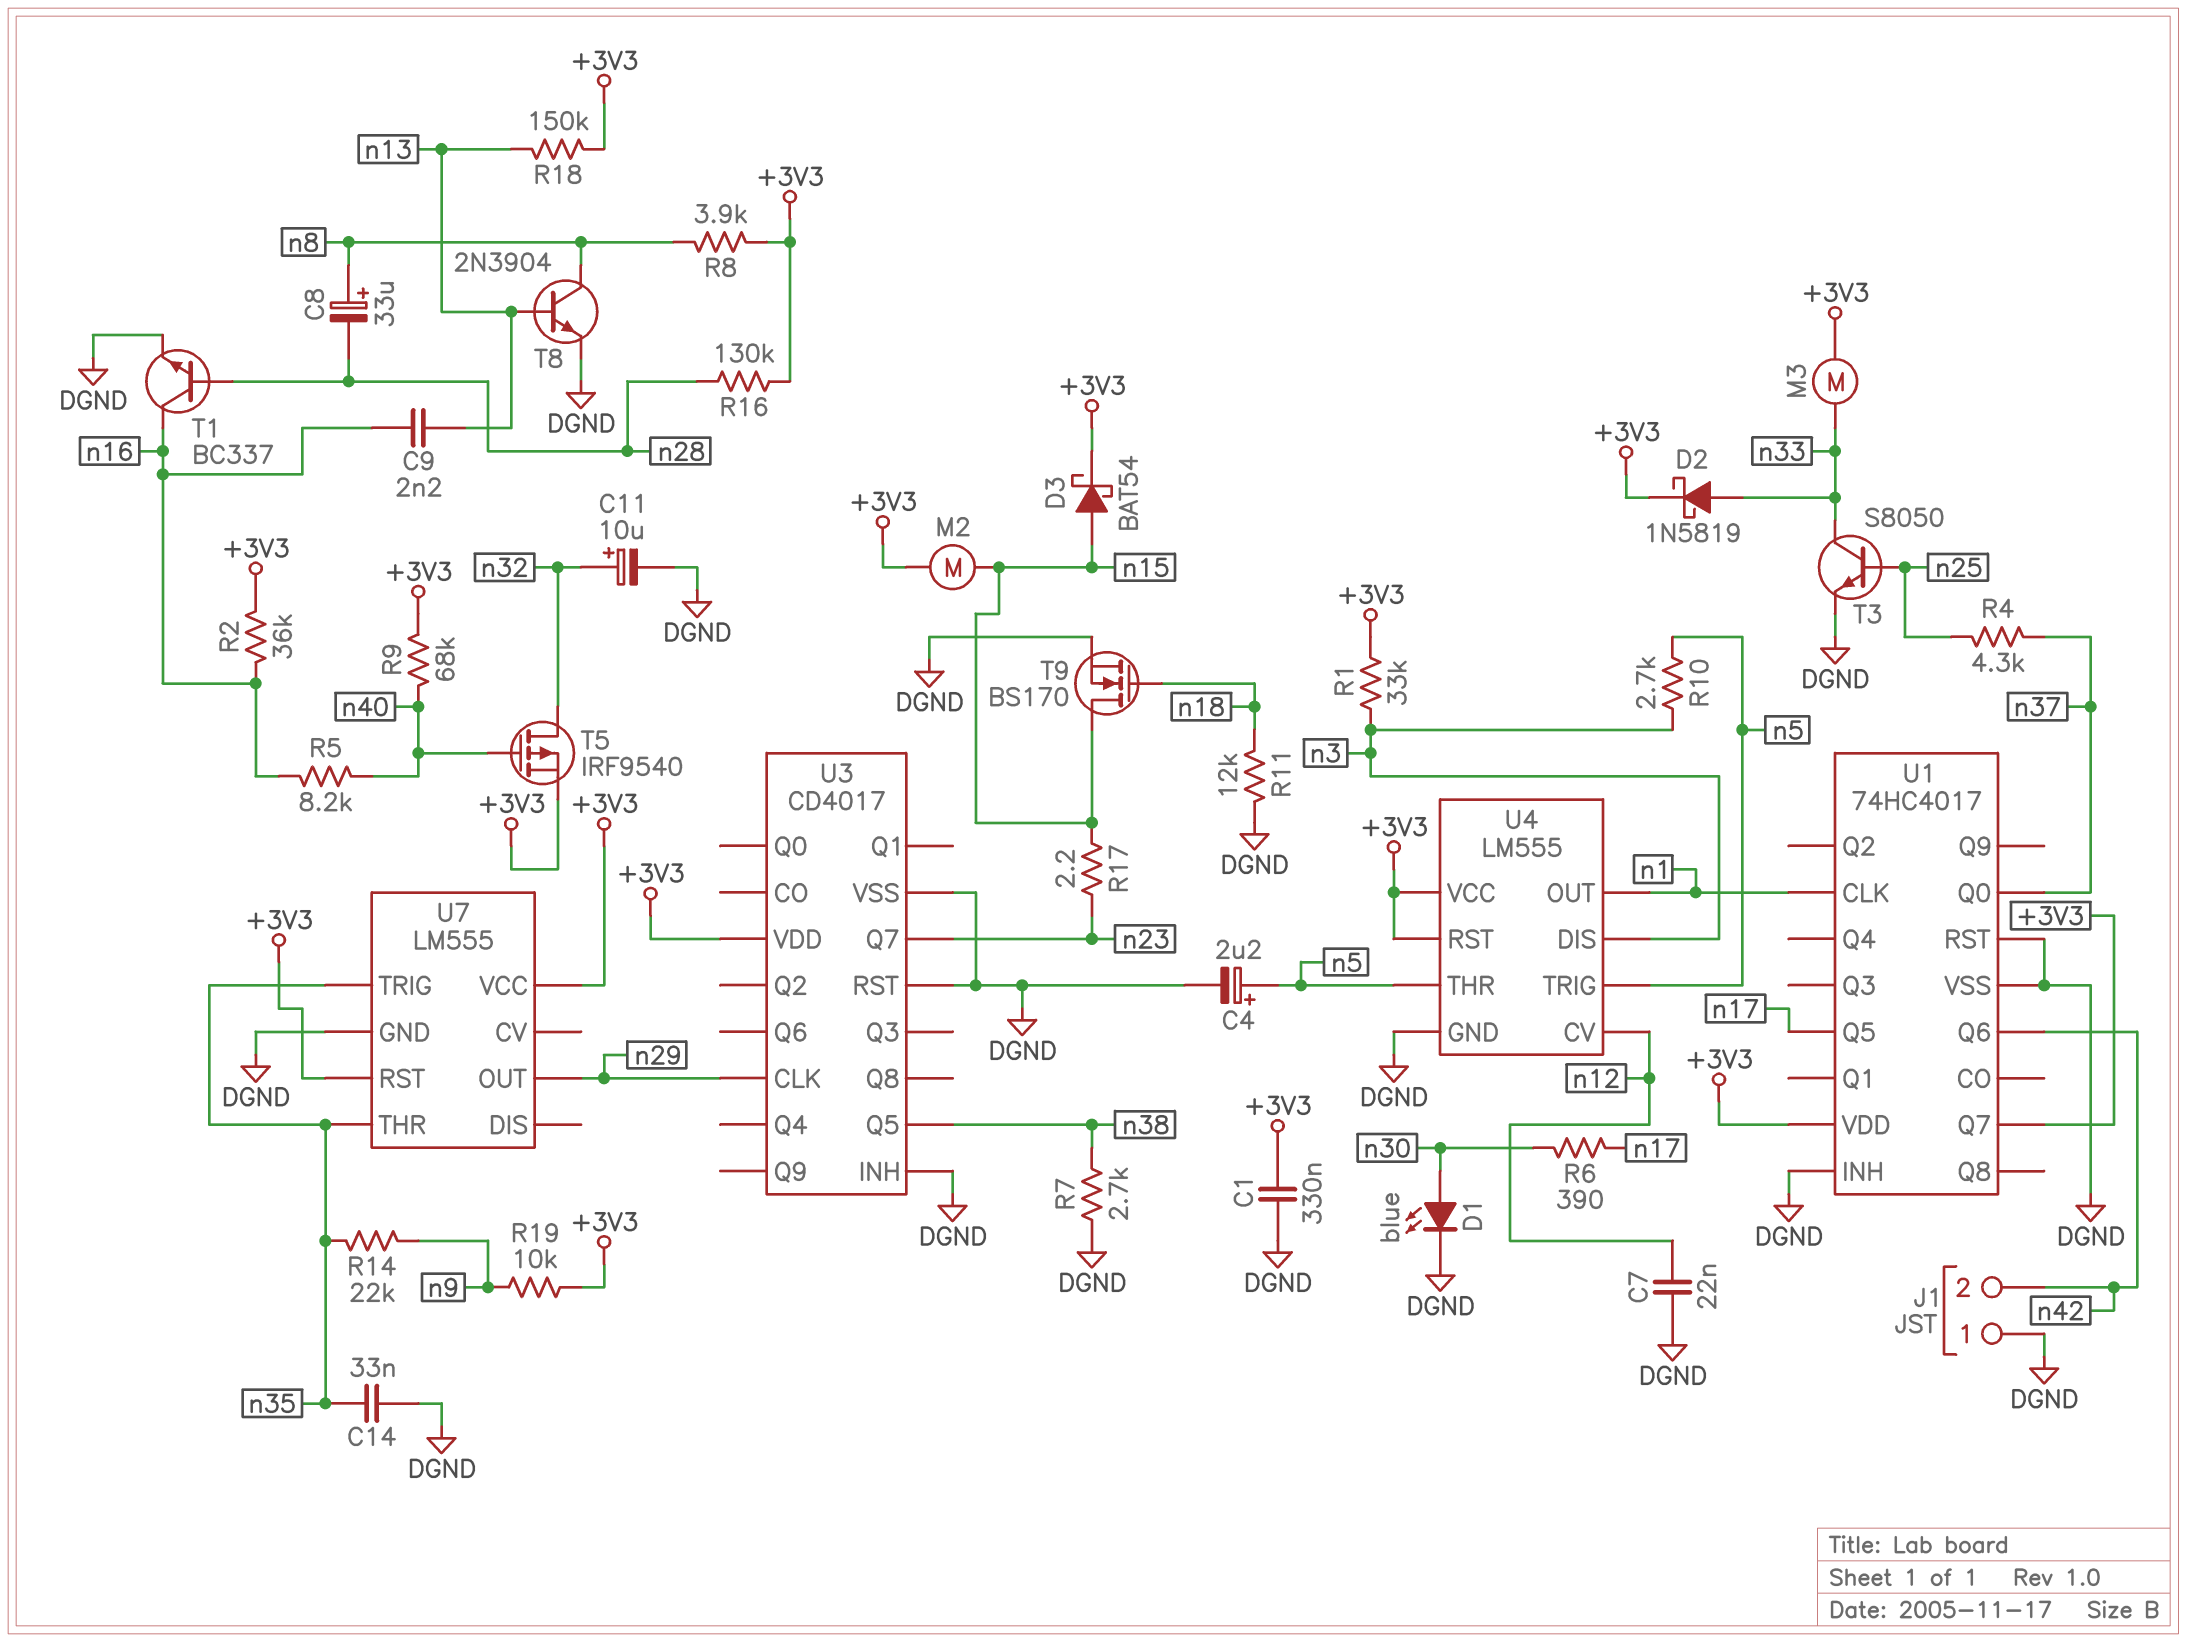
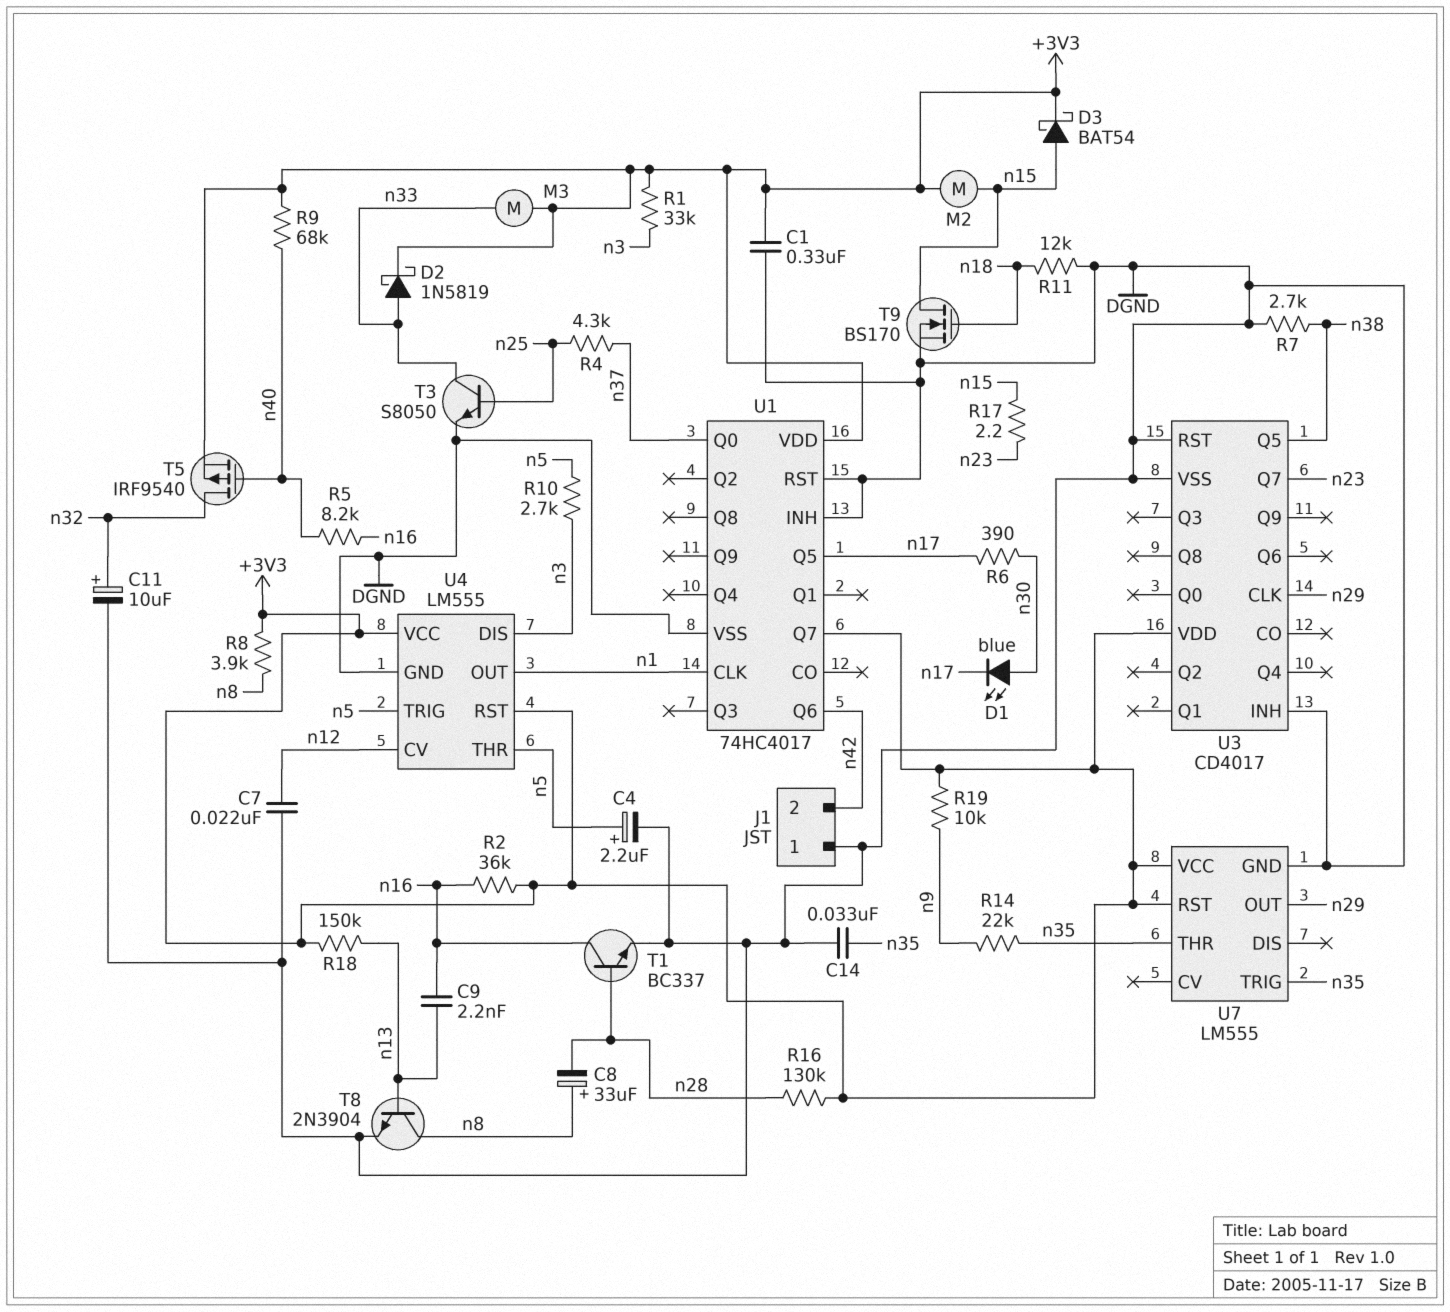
D1: LED blue (A n30, K DGND) -> LED blue (A n30, K n17)

